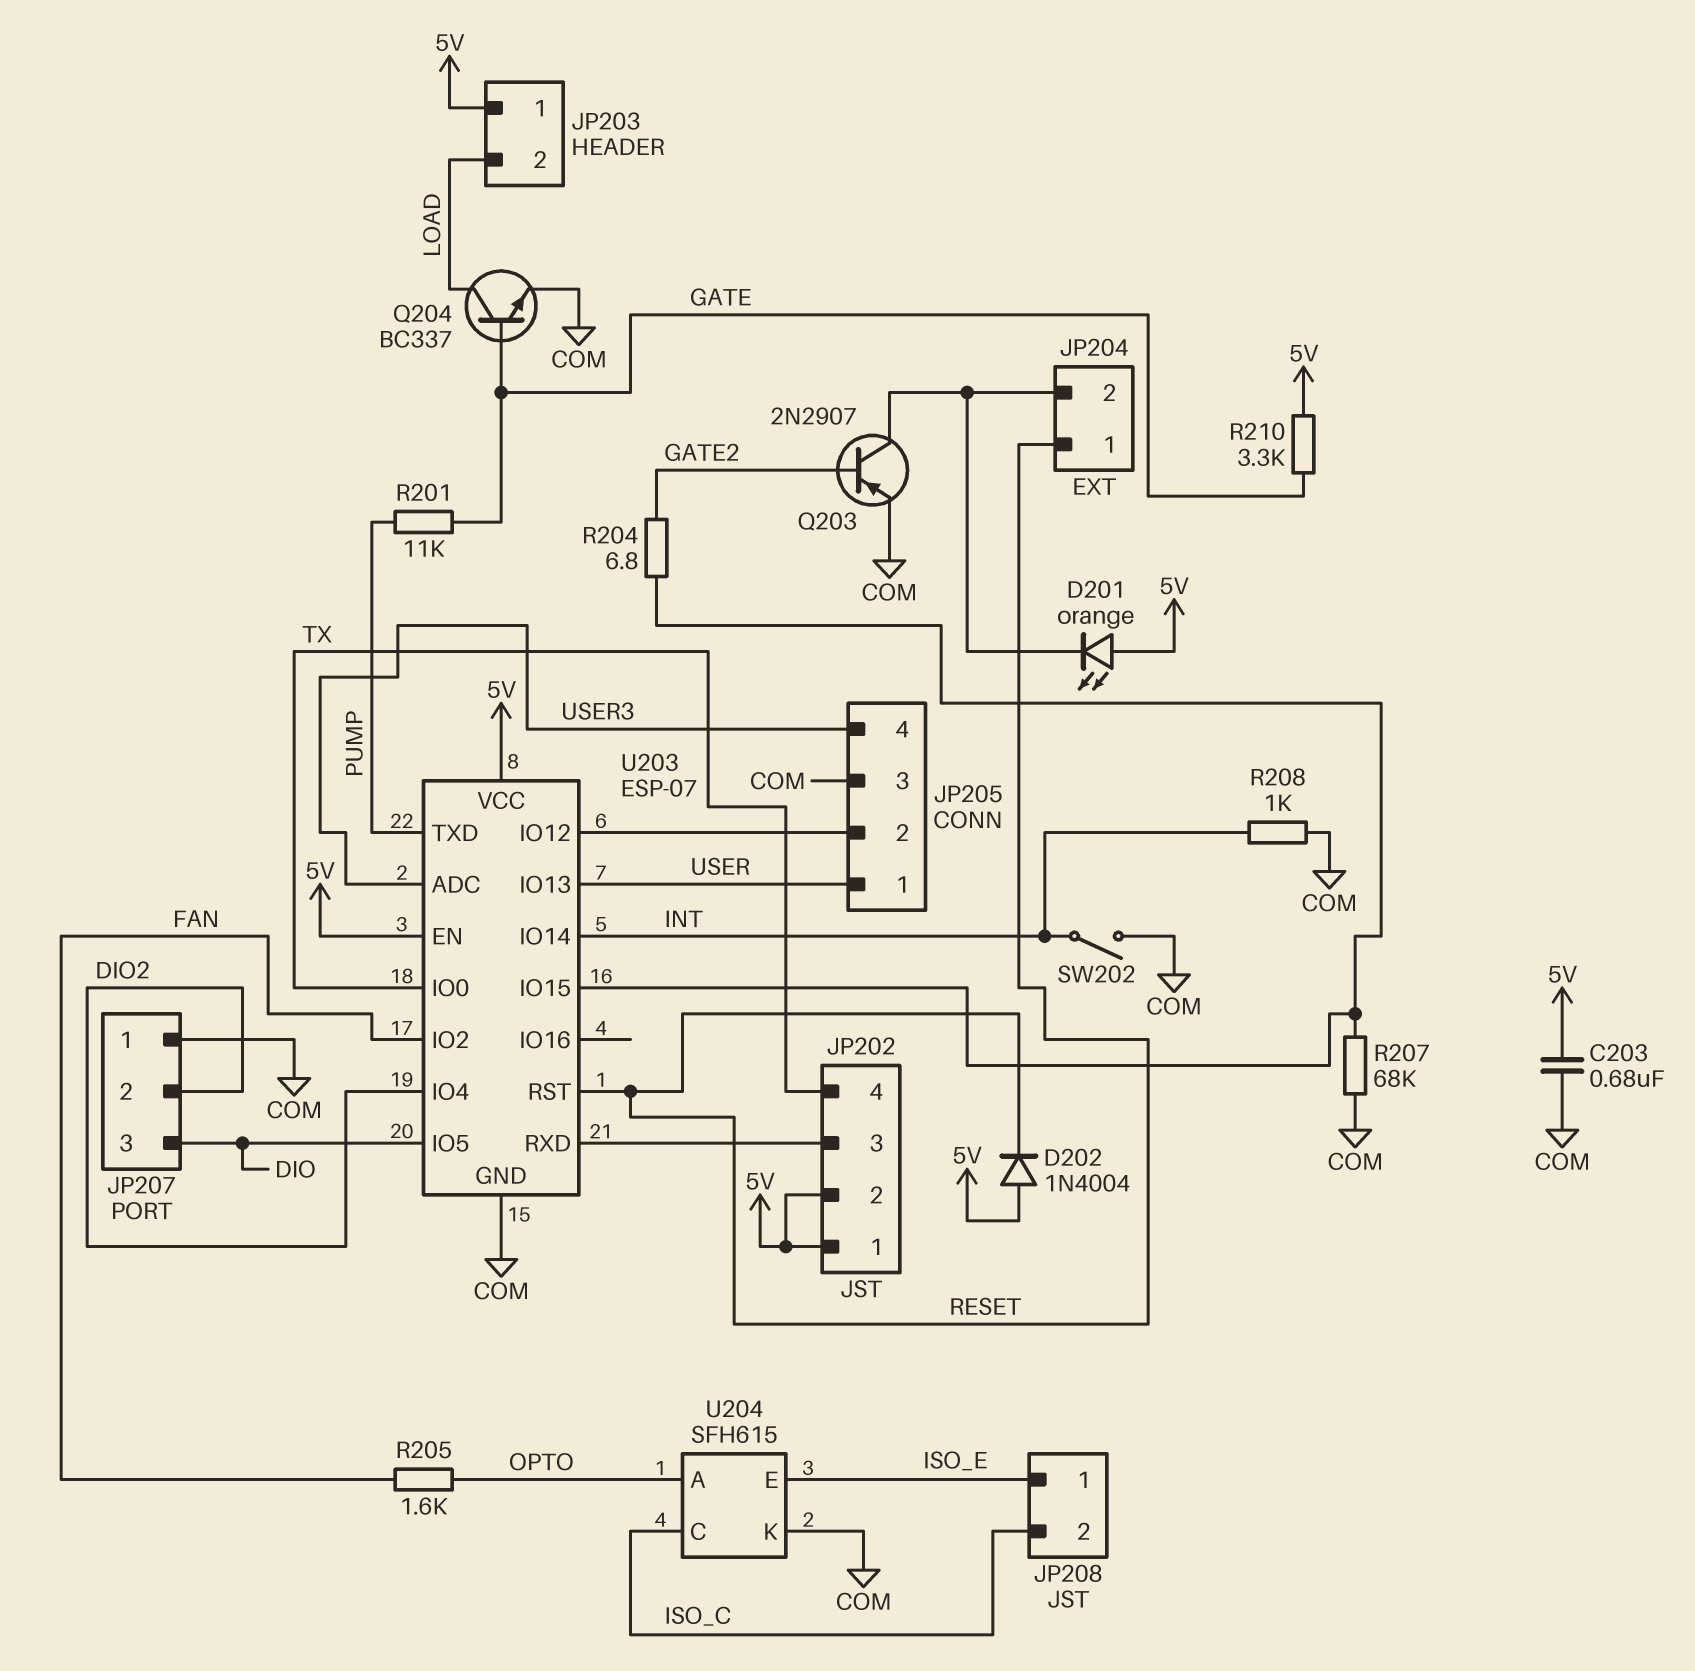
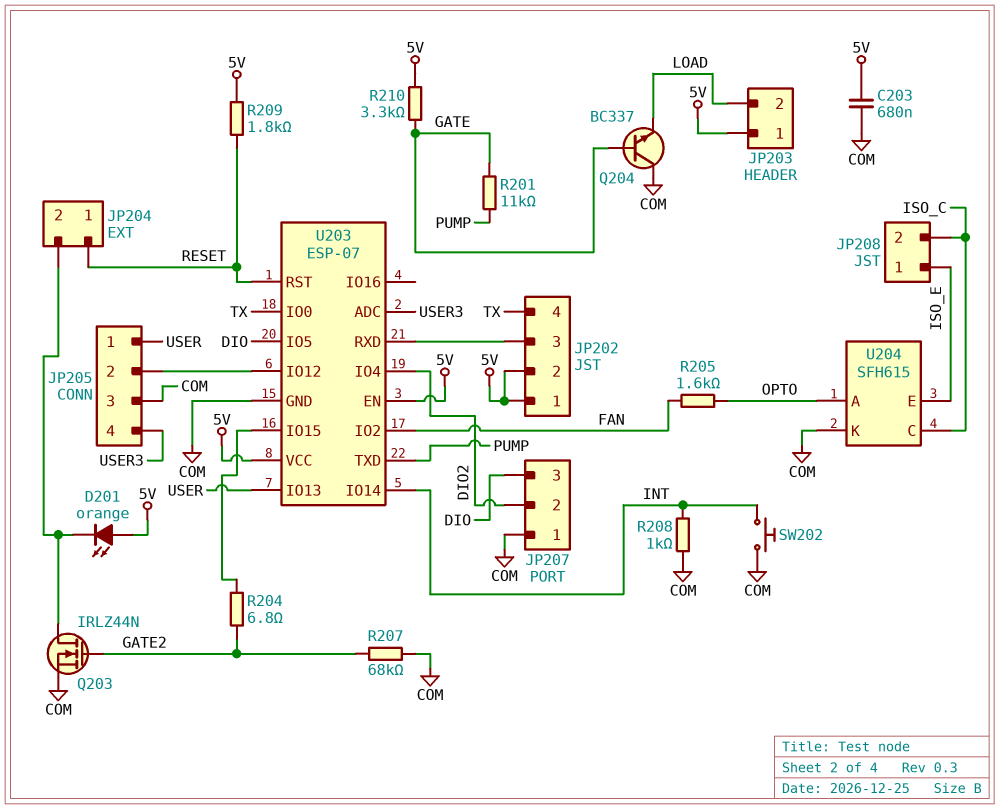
D202: diode 1N4004 (A 5V, K RESET) -> none
Q203: PNP 2N2907 (B GATE2, C JP204/2, E COM) -> NMOS IRLZ44N (G GATE2, D JP204/2, S COM)
Q204: NPN BC337 (B GATE, C LOAD, E COM) -> NPN BC337 (B GATE, C COM, E LOAD)
R207: 68k (COM, U203/IO15) -> 68k (COM, GATE2)
R209: none -> 1.8k (5V, RESET)
SW202: switch (COM, INT) -> button (COM, INT)

